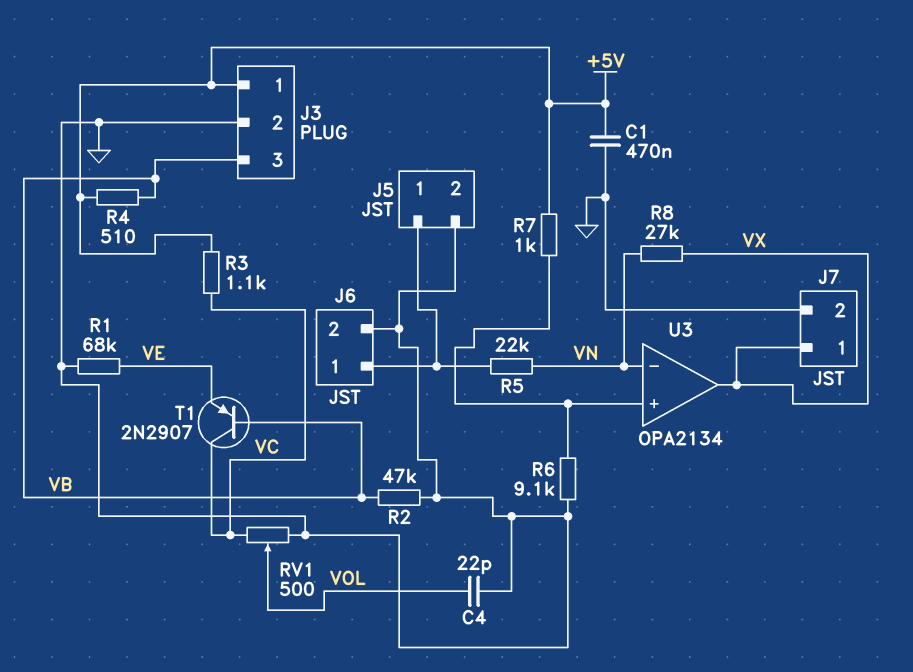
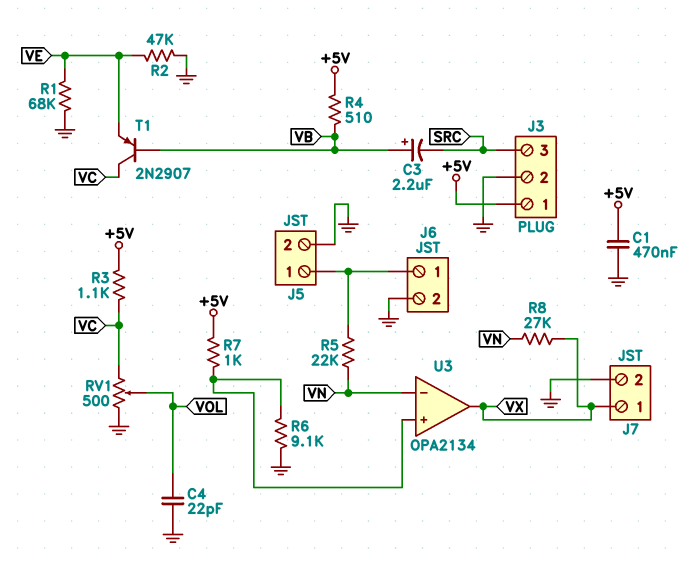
C3: none -> 2.2uF (plus VB, minus SRC)
J3 pin 3: VB -> SRC
R2: 47k (GND, VB) -> 47k (GND, VE)

